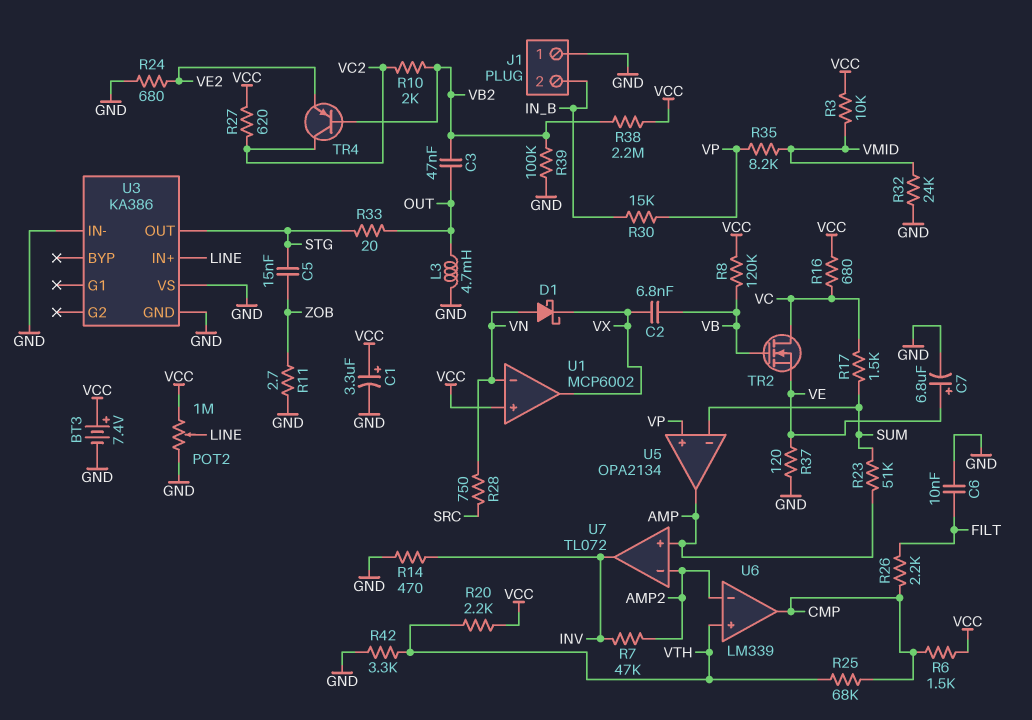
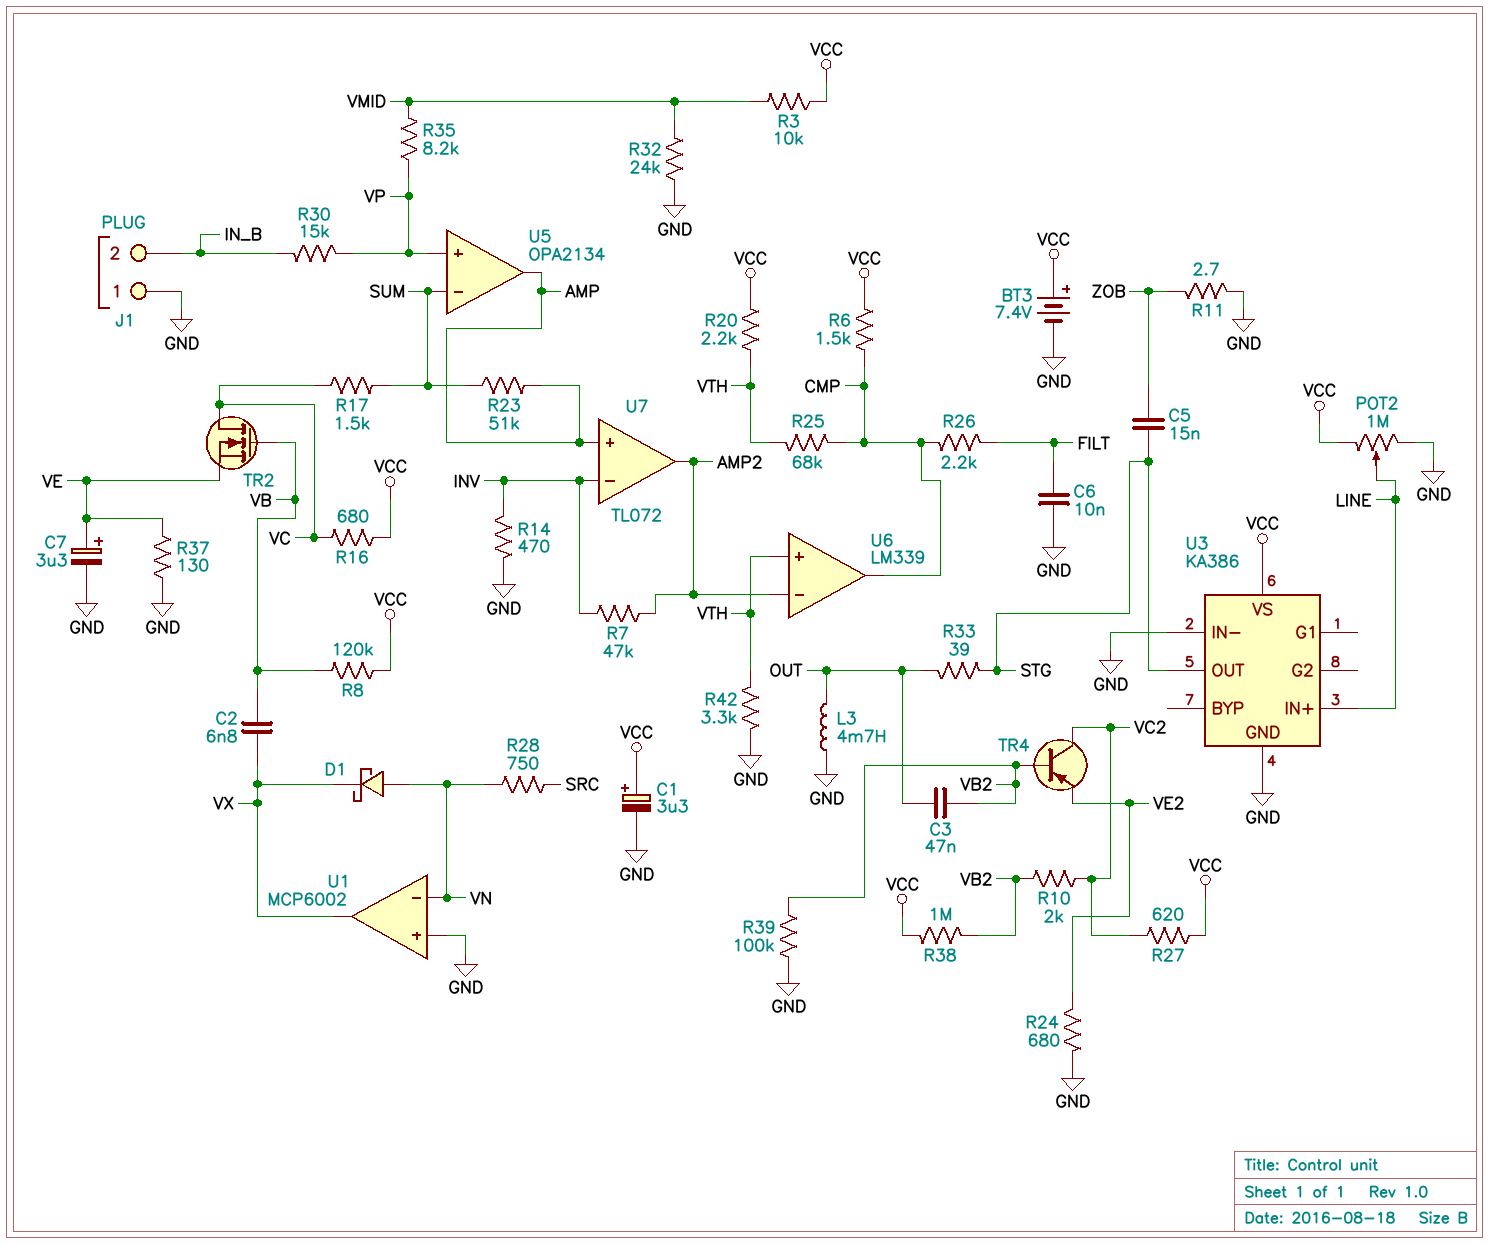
C7: 6.8uF (plus VE, minus GND) -> 3.3uF (plus VE, minus GND)
R33: 20 (OUT, STG) -> 39 (OUT, STG)
R37: 120 (GND, VE) -> 130 (GND, VE)
R38: 2.2M (VB2, VCC) -> 1M (VB2, VCC)
U1 pin in+: VCC -> GND
U3 pin VS: GND -> VCC
U7 pin in-: AMP2 -> INV
U7 pin out: INV -> AMP2

